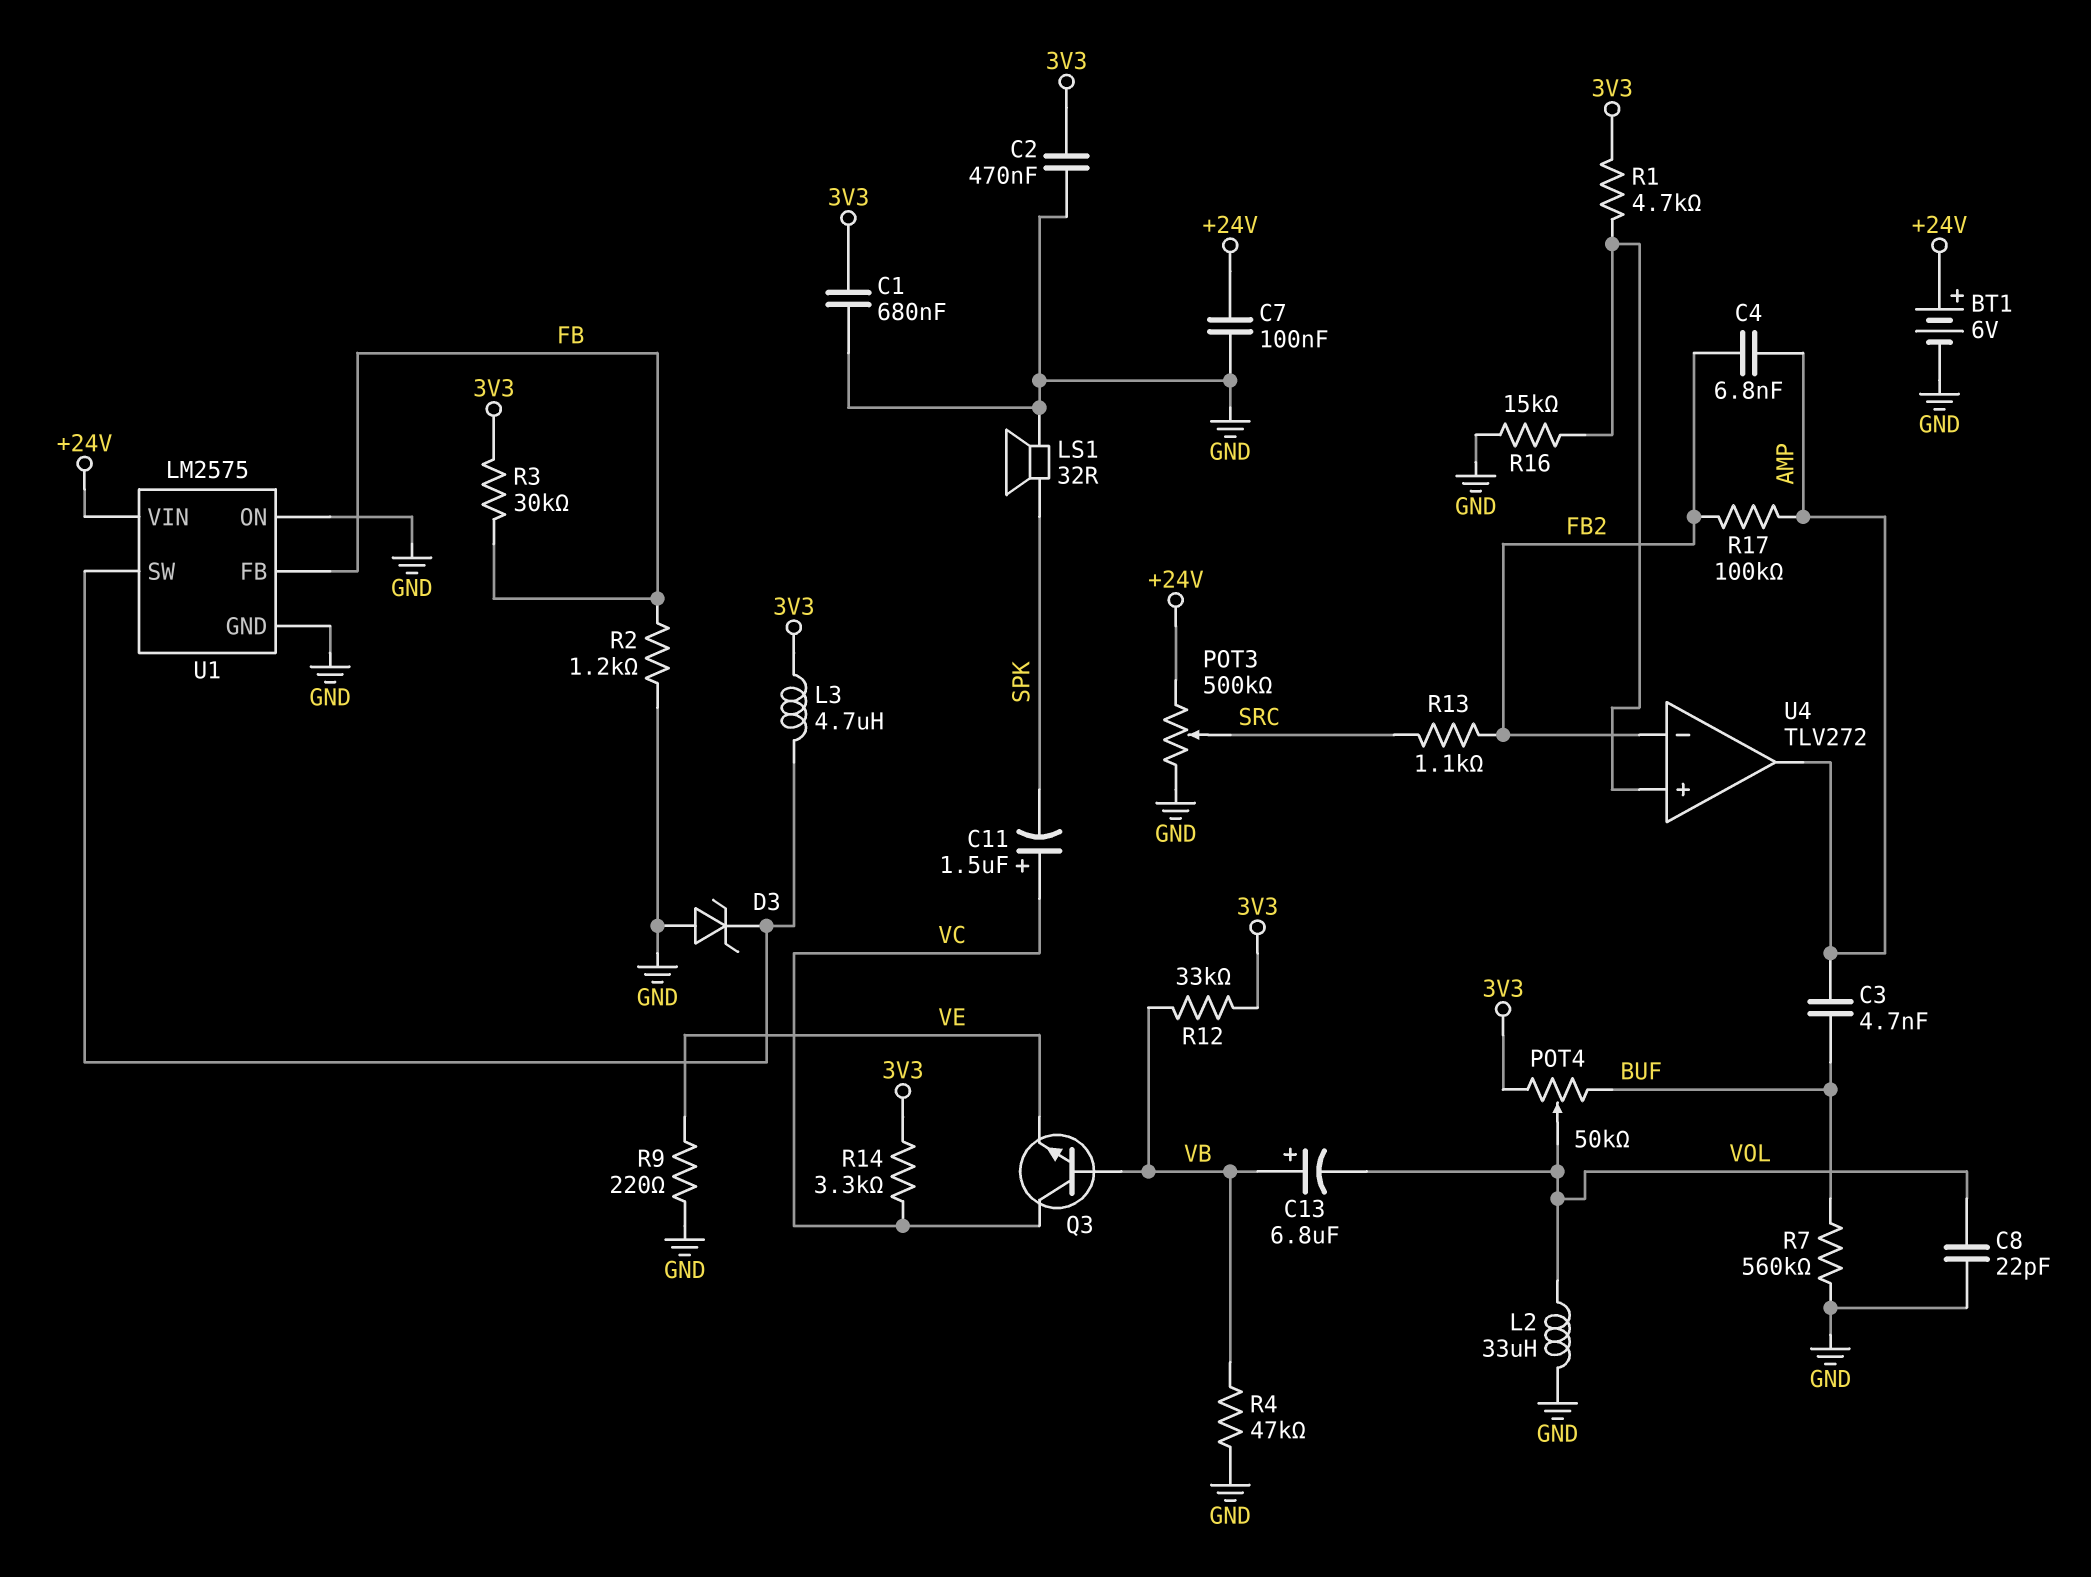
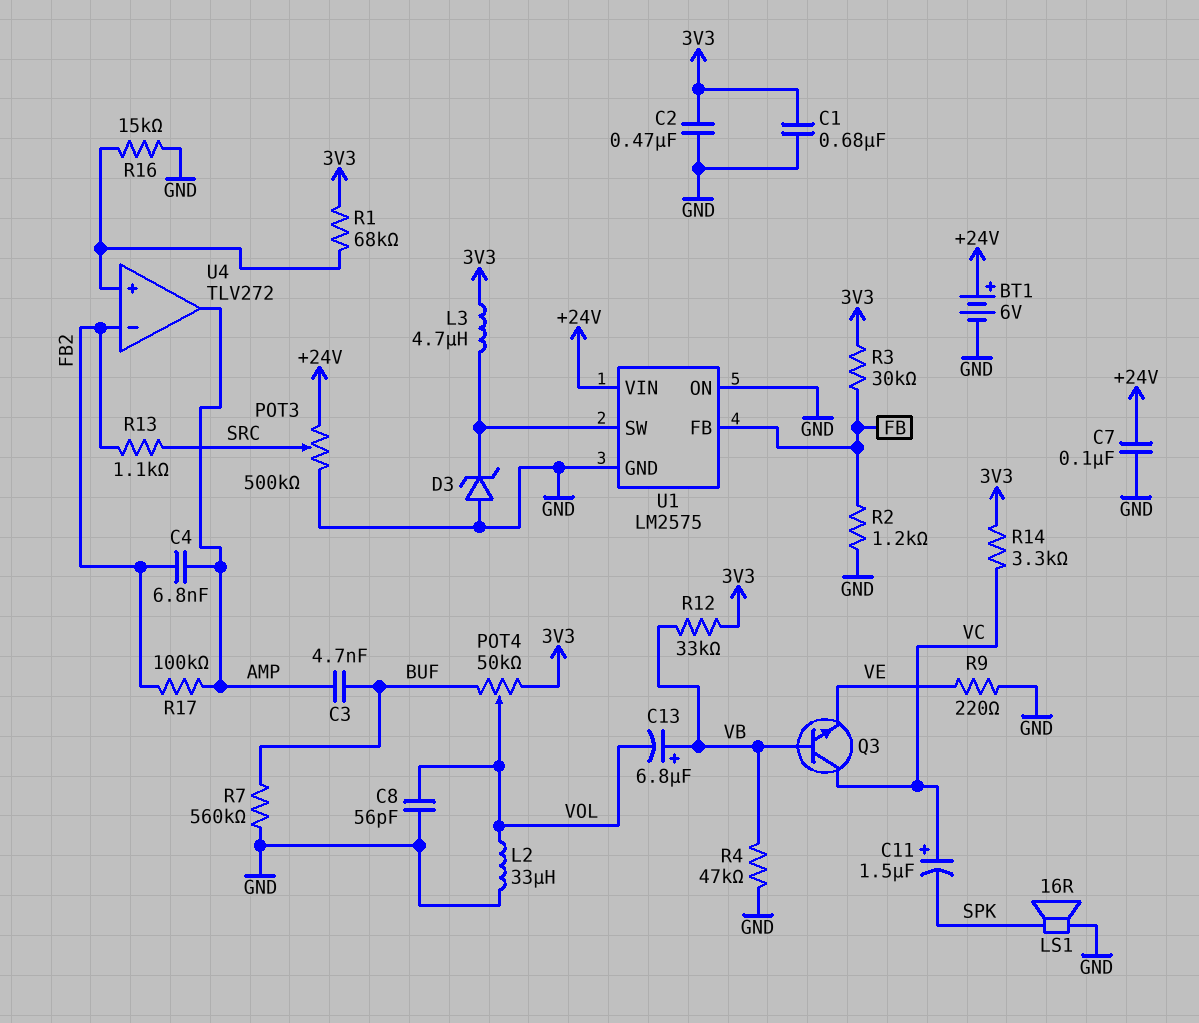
C8: 22pF (GND, VOL) -> 56pF (GND, VOL)
LS1: speaker 32R (GND, SPK) -> speaker 16R (GND, SPK)
R1: 4.7k (3V3, U4/in+) -> 68k (3V3, U4/in+)

